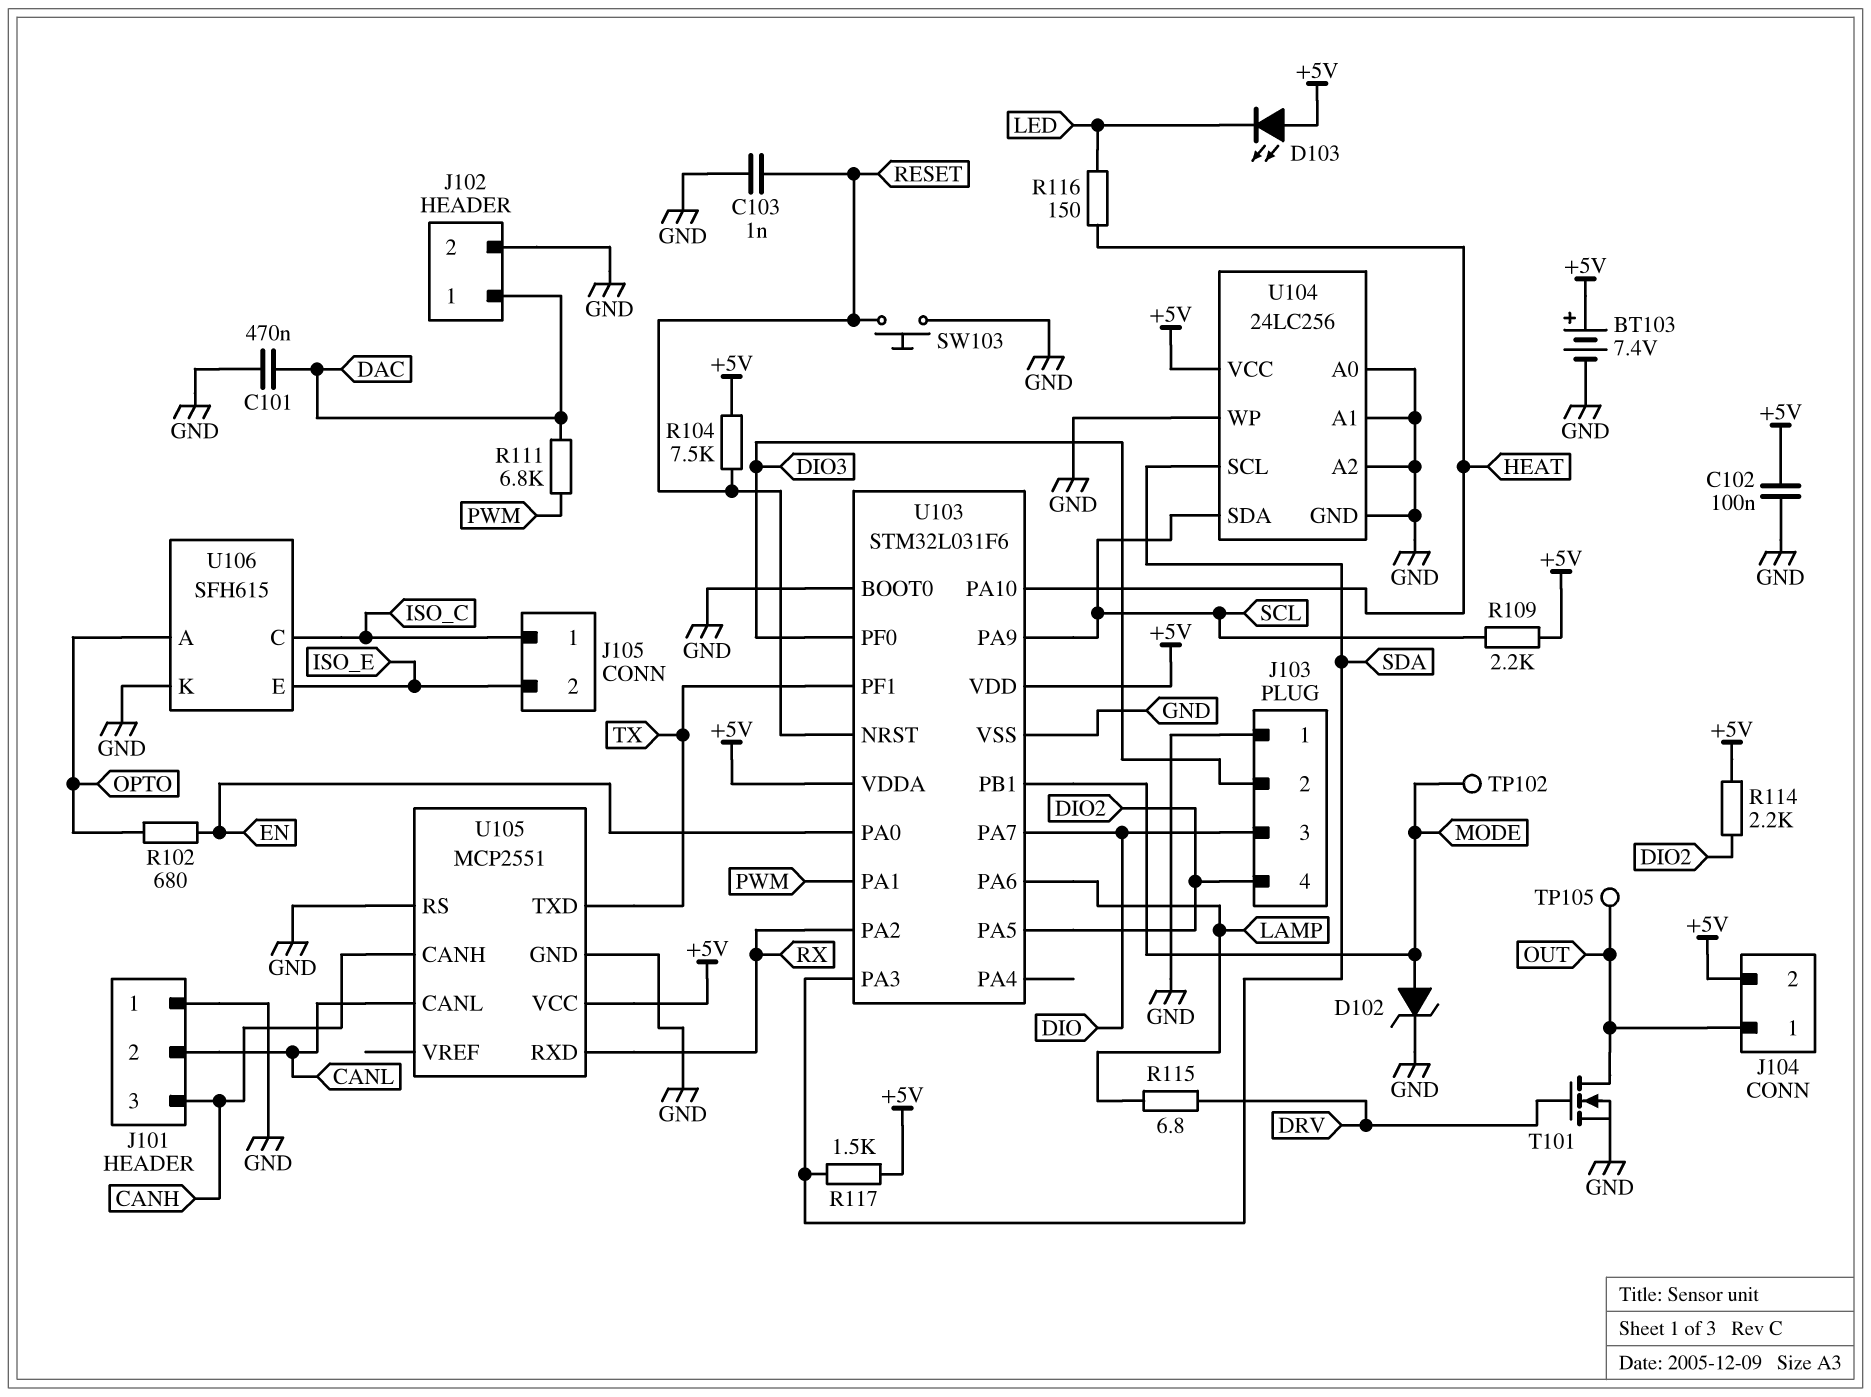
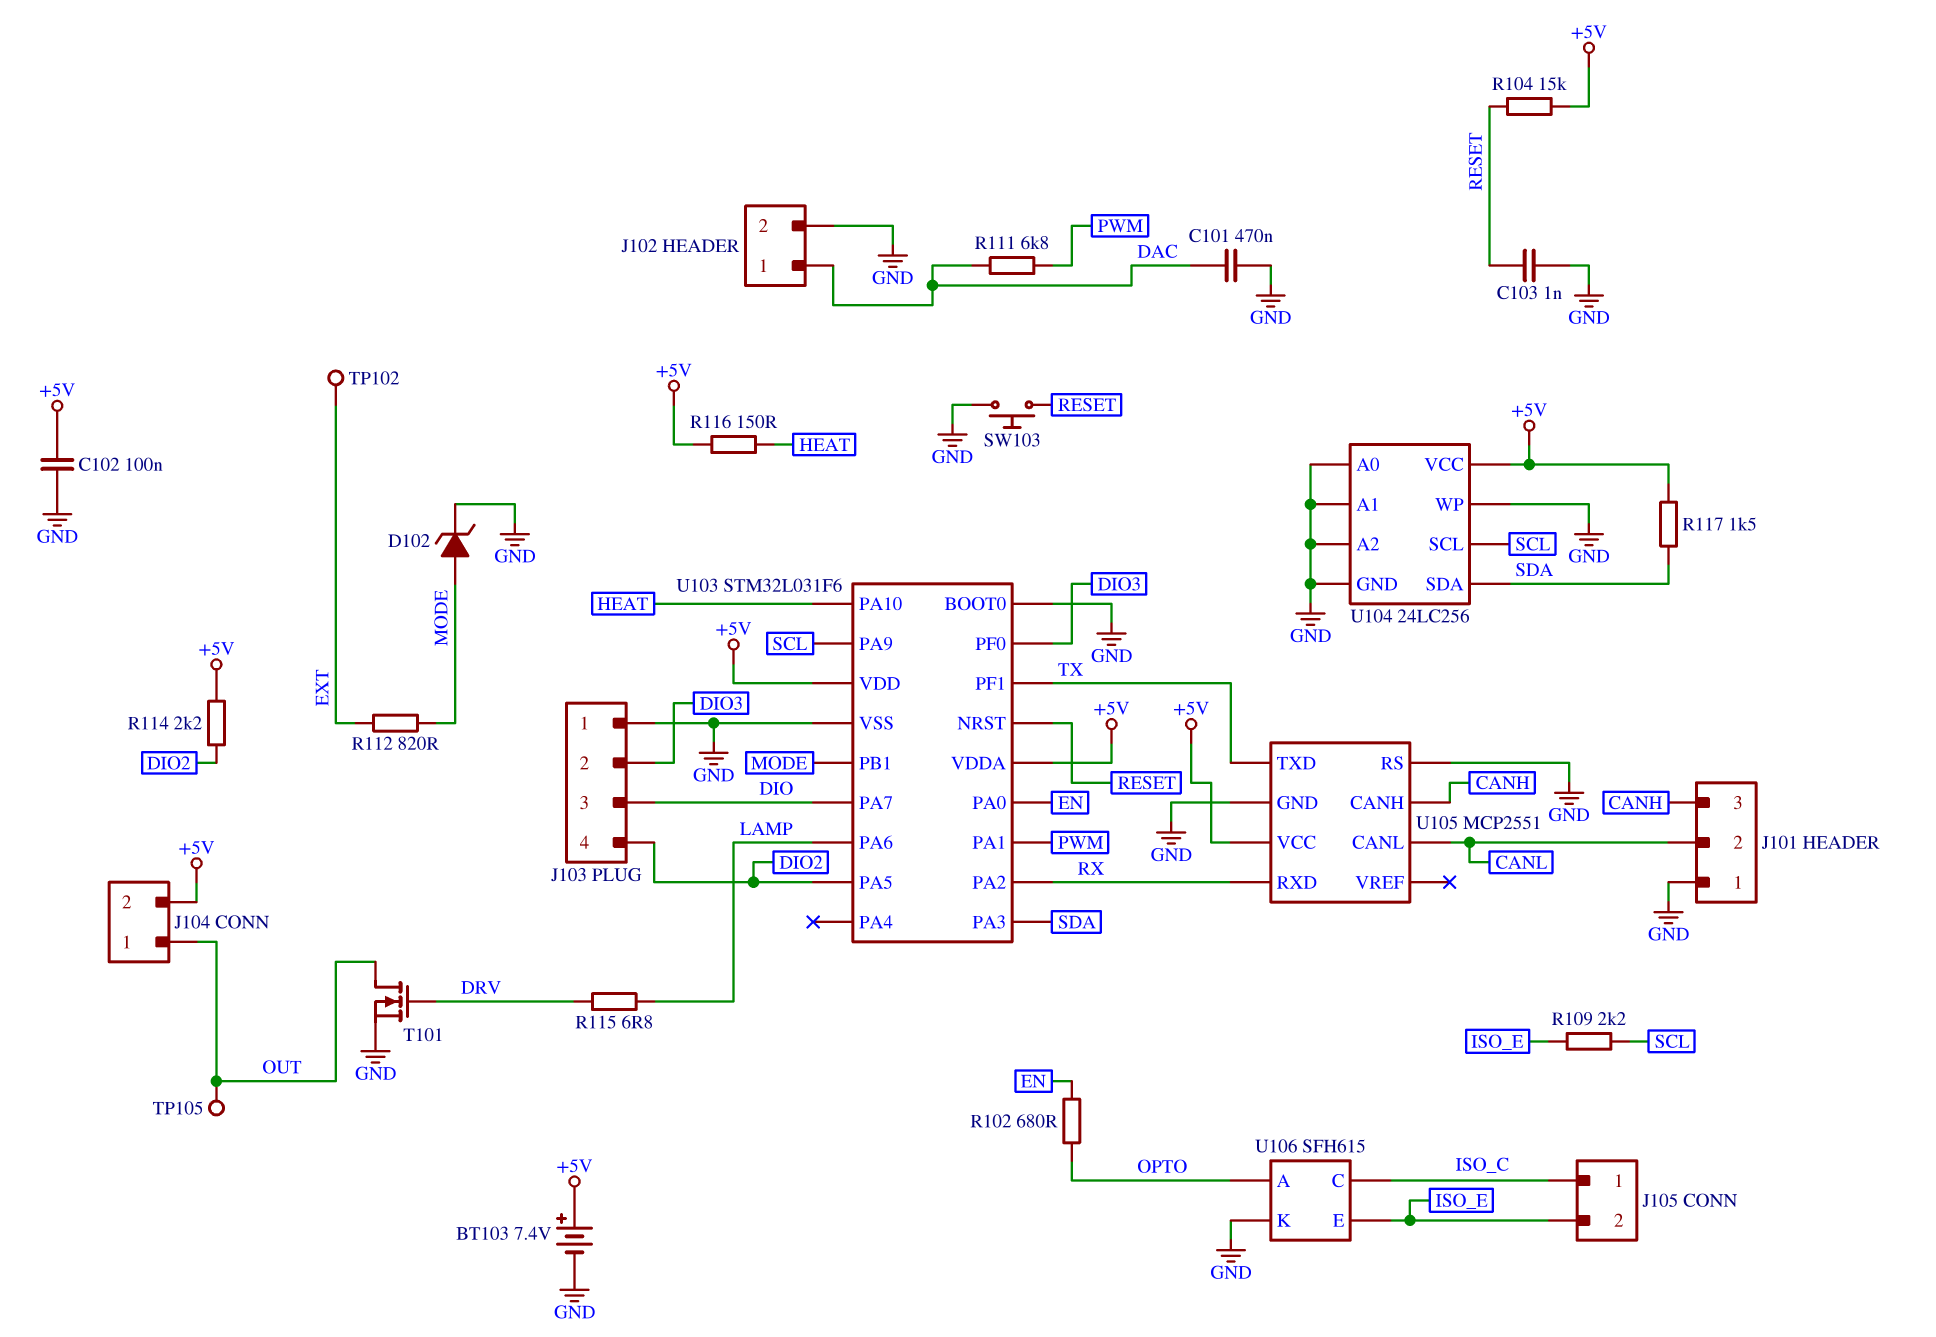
D103: LED (A +5V, K LED) -> none
R104: 7.5k (+5V, RESET) -> 15k (+5V, RESET)
R109: 2.2k (+5V, SCL) -> 2.2k (ISO_E, SCL)
R112: none -> 820 (EXT, MODE)
R116: 150 (HEAT, LED) -> 150 (+5V, HEAT)
TP102: test point (MODE) -> test point (EXT)
U104 pin SCL: SDA -> SCL
U104 pin SDA: SCL -> SDA

